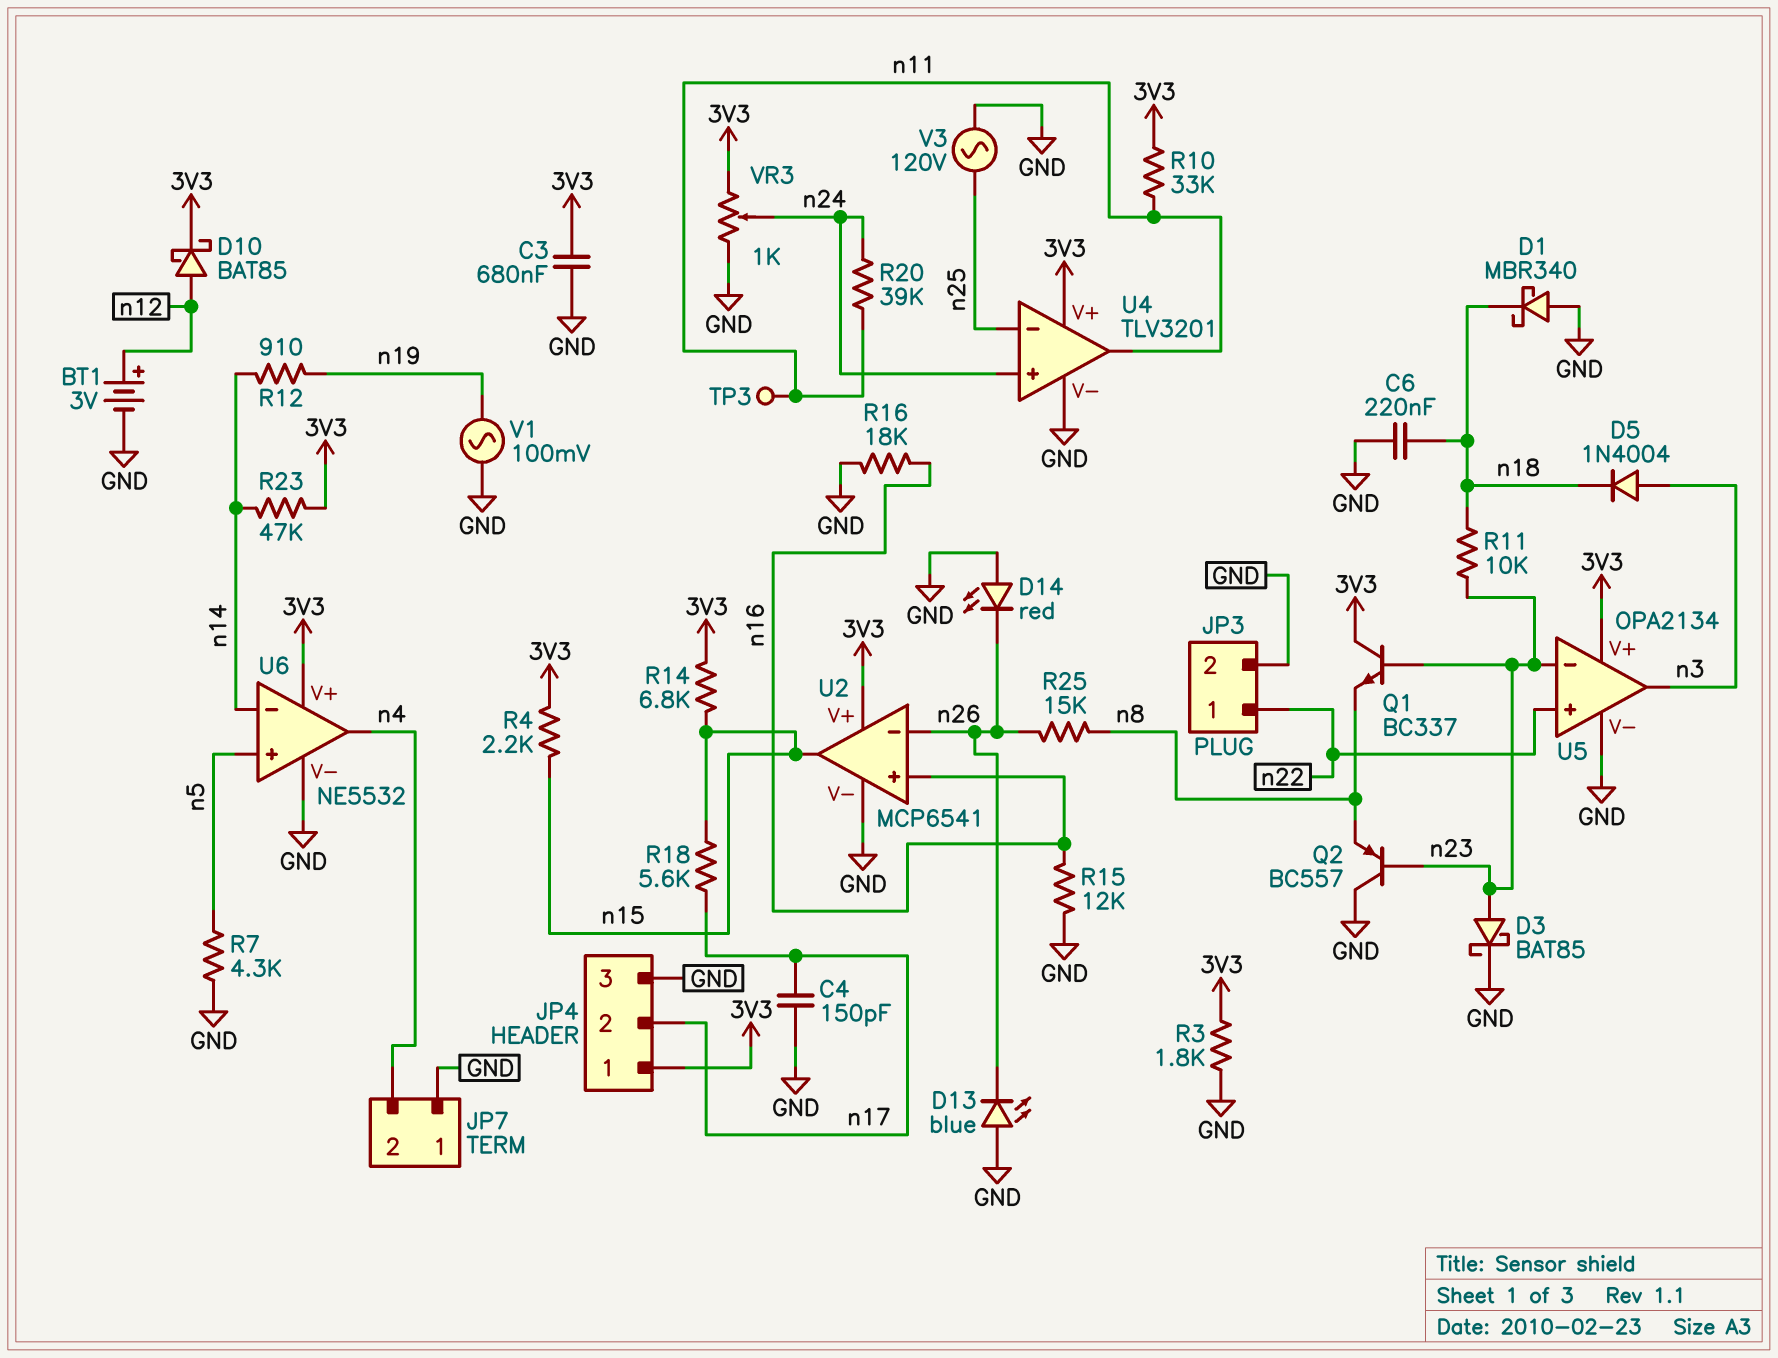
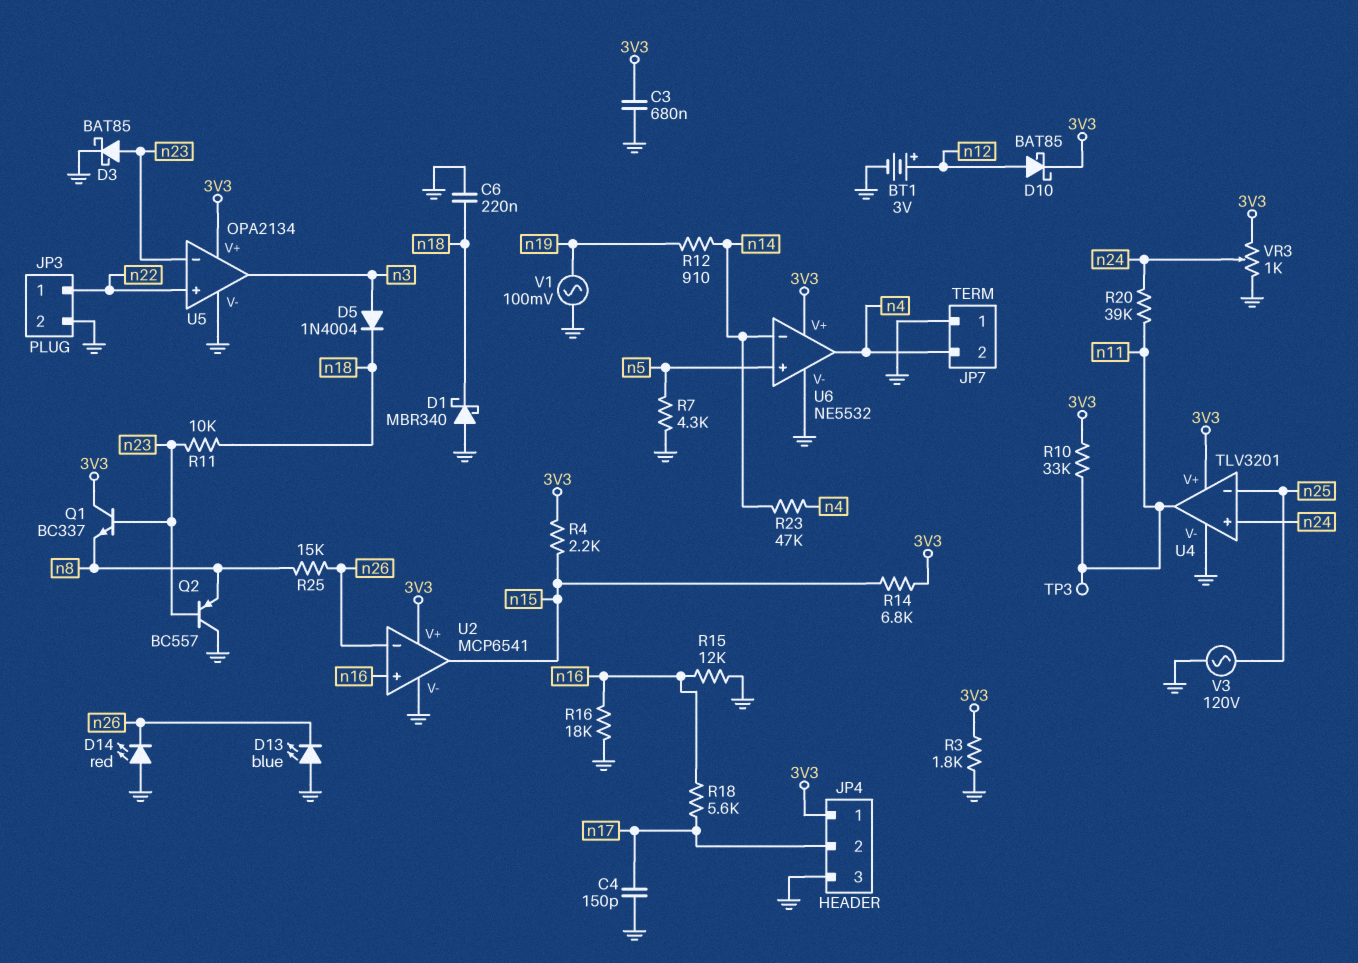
R18: 5.6k (n15, n17) -> 5.6k (n16, n17)
R23: 47k (3V3, n14) -> 47k (n4, n14)

